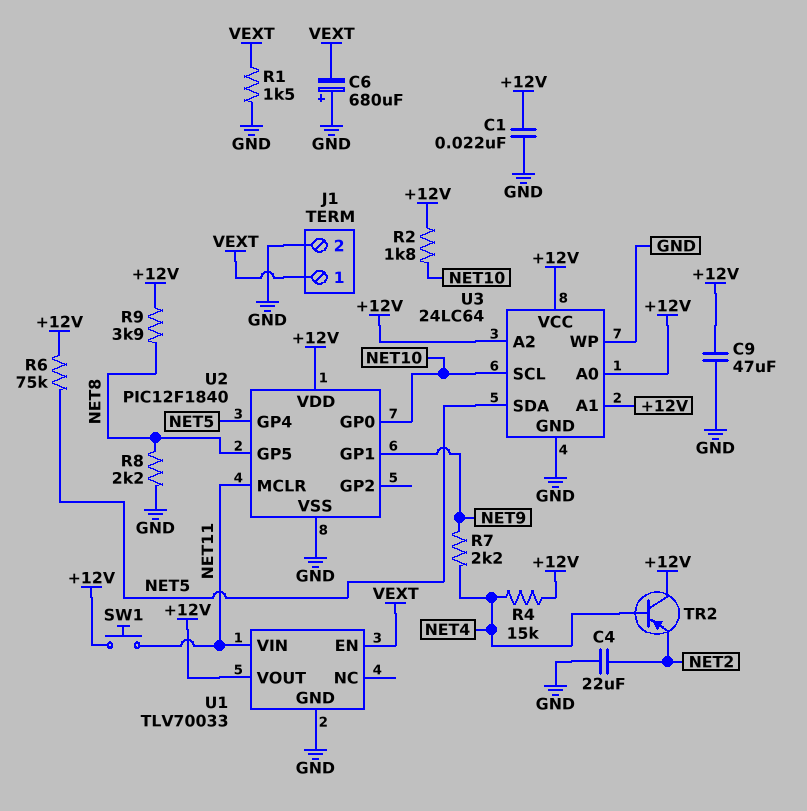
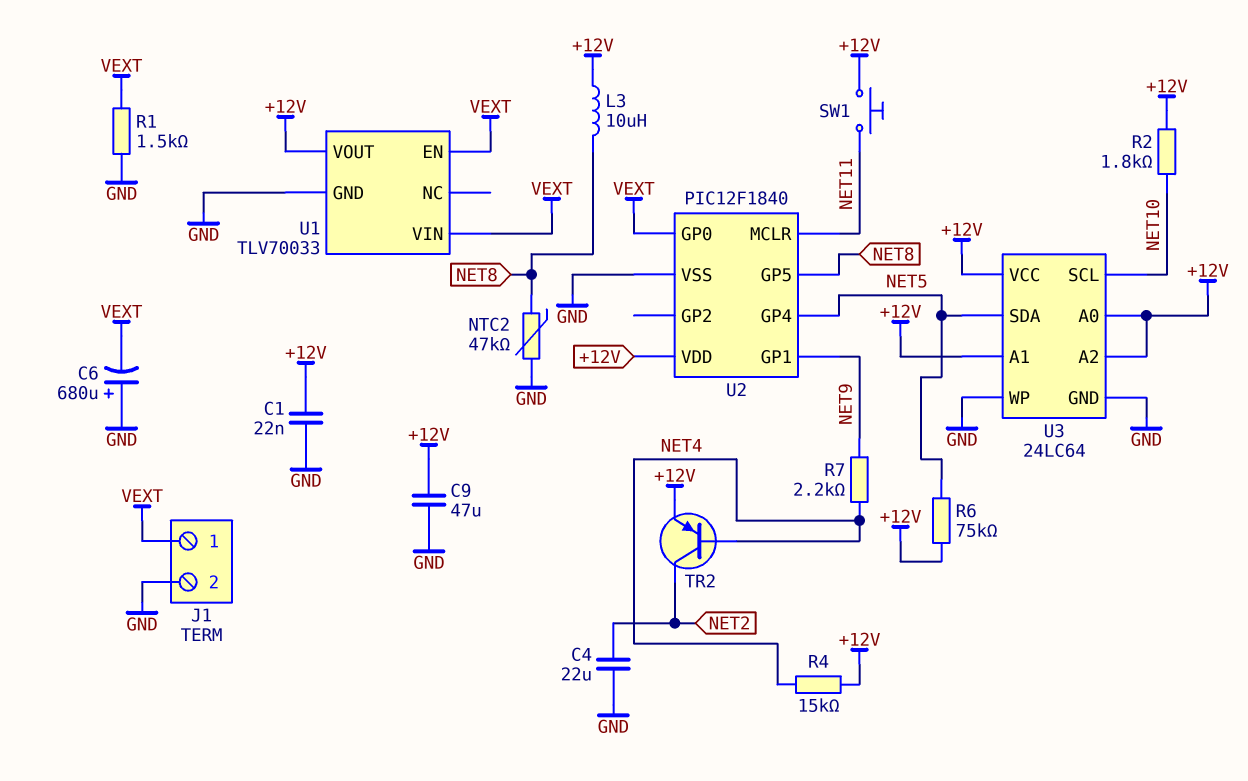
L3: none -> 10uH (+12V, NET8)
NTC2: none -> 47k (GND, NET8)
R8: 2.2k (GND, NET8) -> none
R9: 3.9k (+12V, NET8) -> none
TR2: PNP (B NET4, C +12V, E NET2) -> PNP (B NET4, C NET2, E +12V)
U1 pin VIN: NET11 -> VEXT
U2 pin GP0: NET10 -> VEXT

